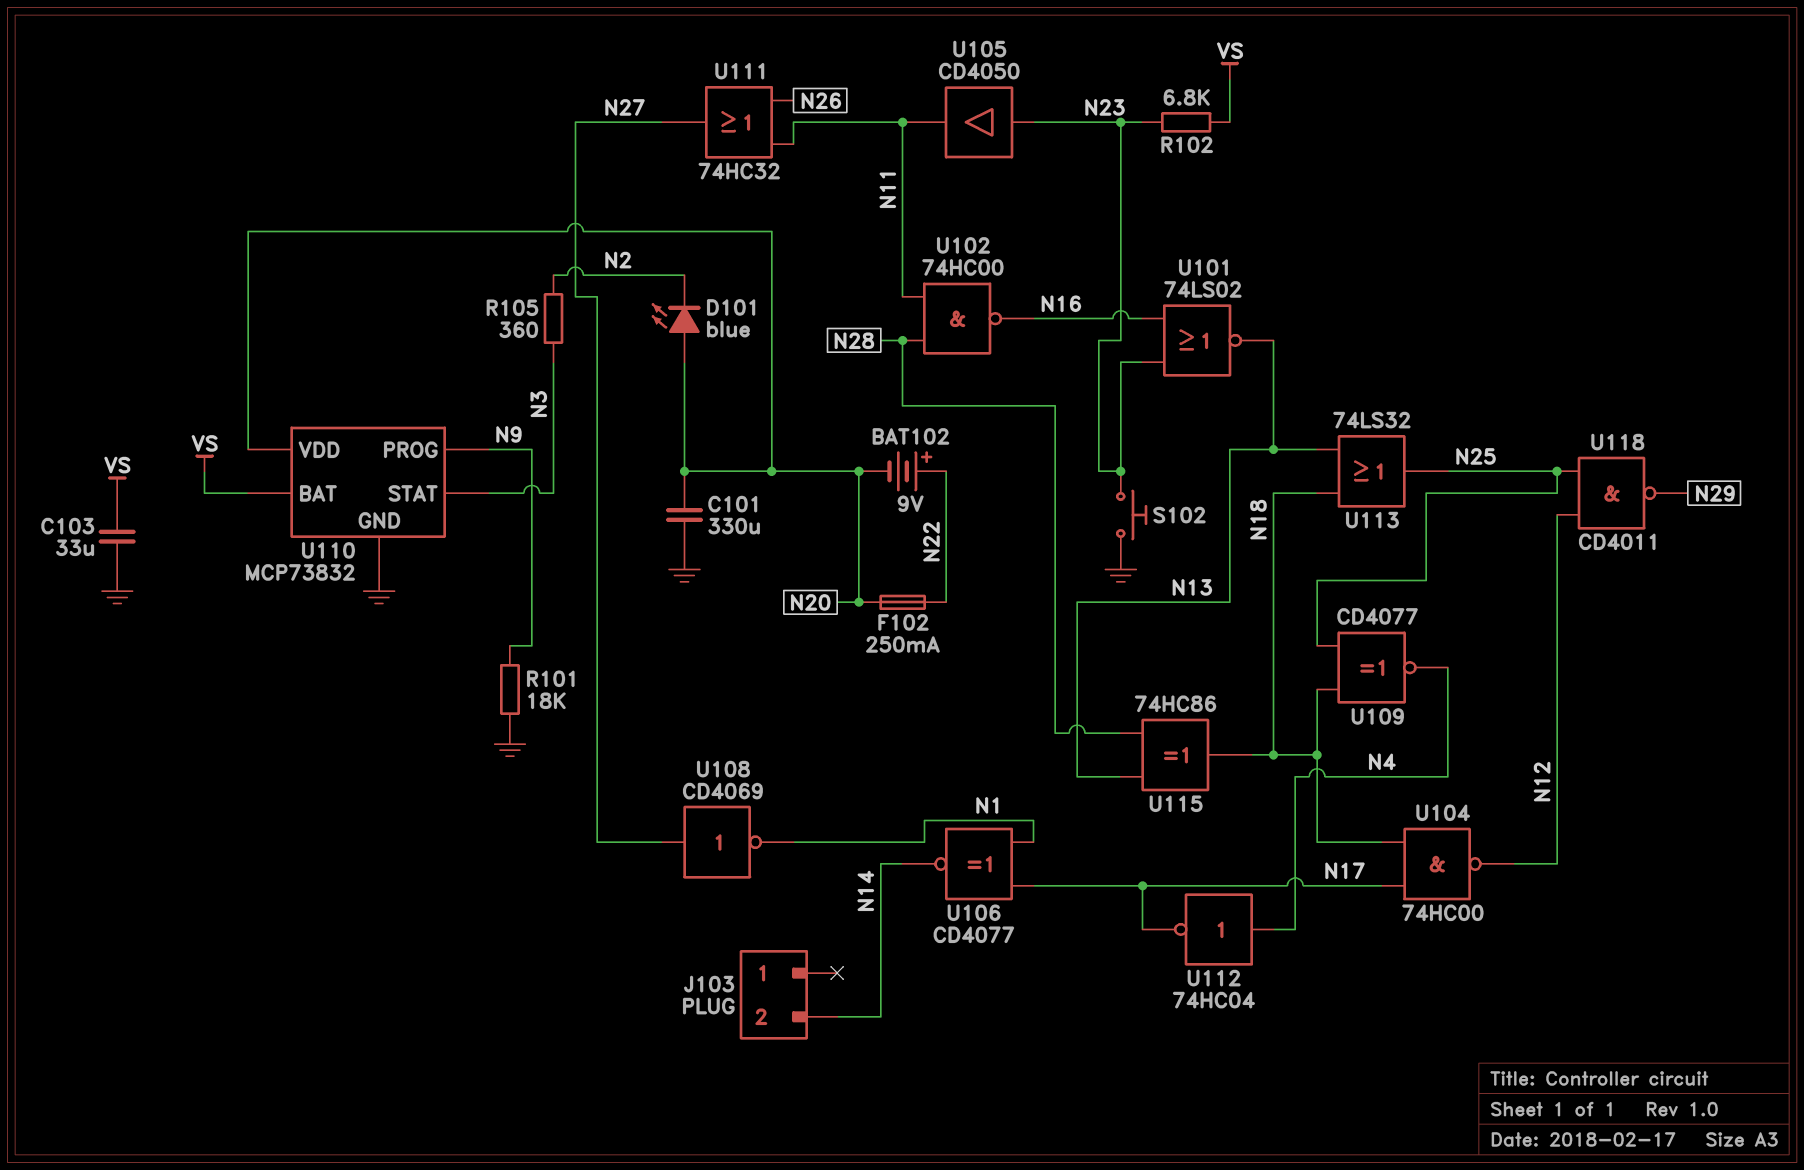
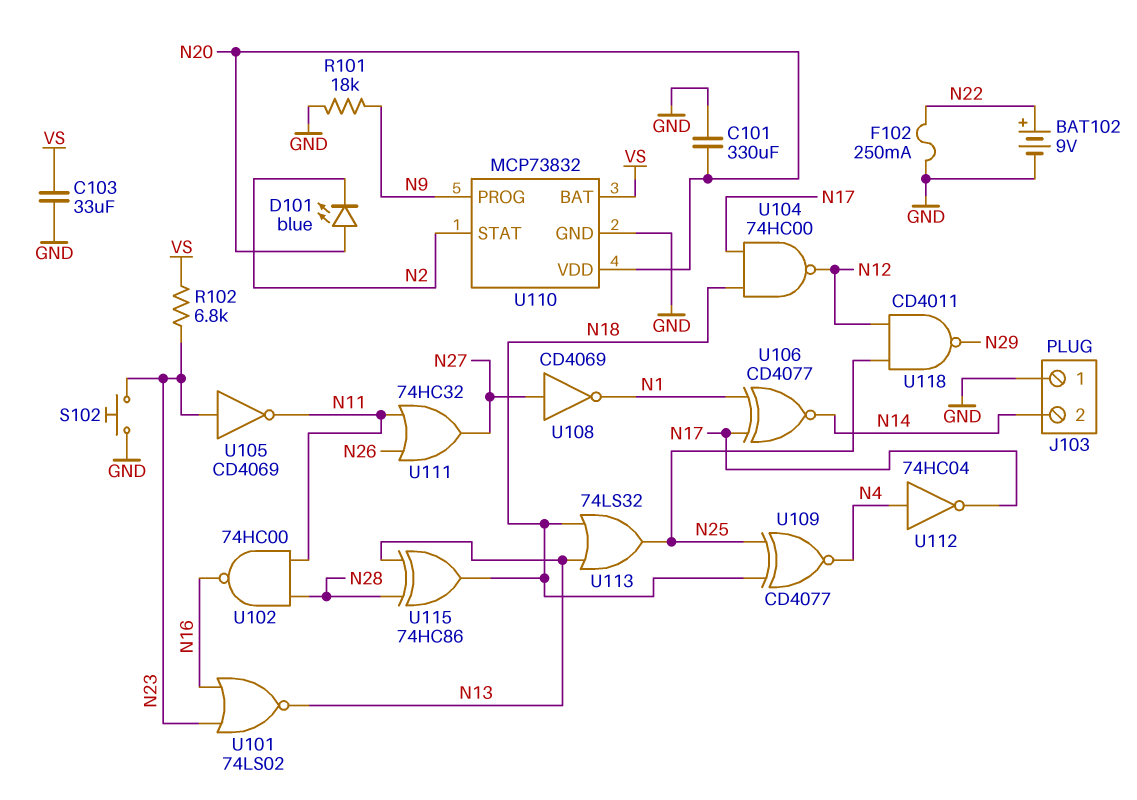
BAT102: 9V (plus N22, minus N20) -> 9V (plus N22, minus GND)
F102: 250mA (N20, N22) -> 250mA (GND, N22)
J103 pin 1: none -> GND
R105: 360 (N2, N3) -> none
U105: buffer CD4050 (in N23, out N11) -> NOT CD4069 (in N23, out N11)
U110 pin STAT: N3 -> N2

